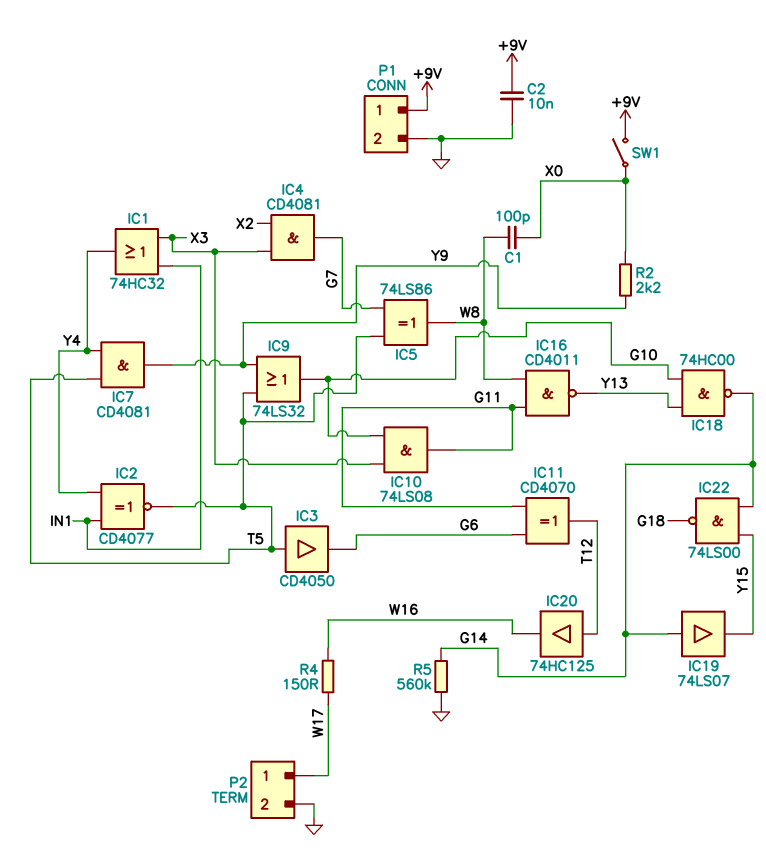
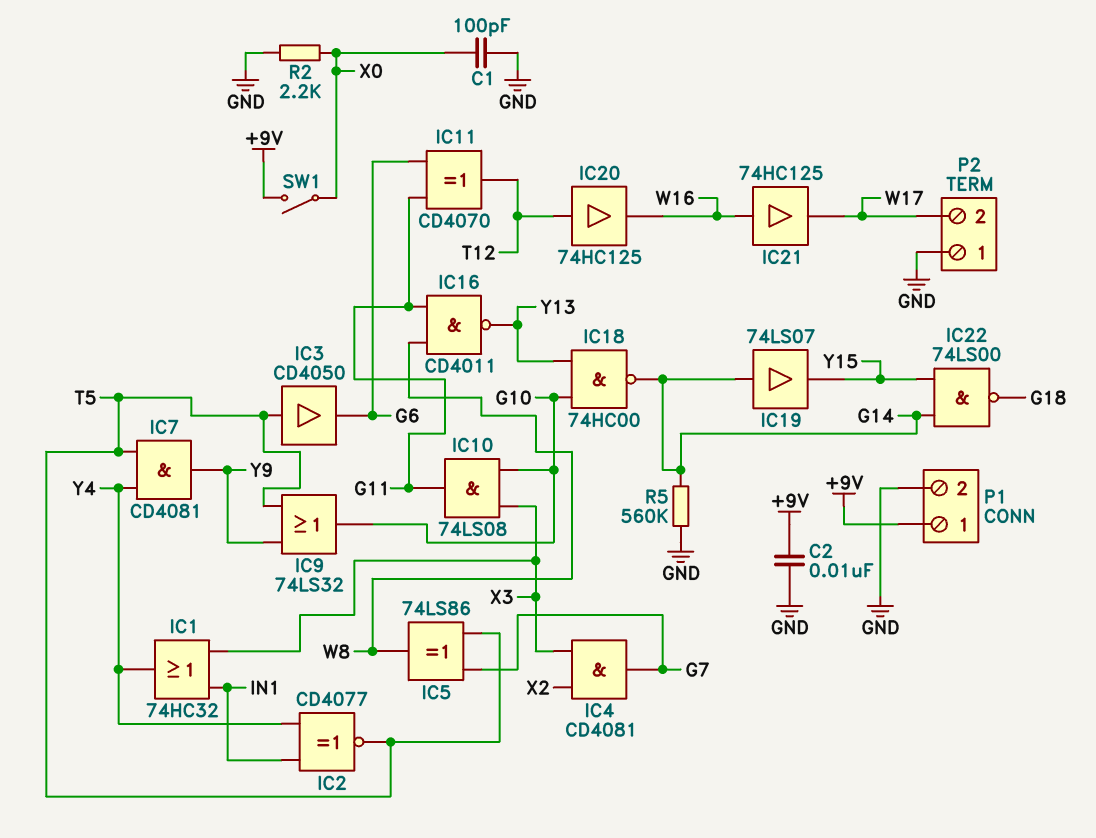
C1: 100pF (W8, X0) -> 100pF (GND, X0)
IC21: none -> buffer 74HC125 (in W16, out W17)
P2 pin 1: W17 -> GND
P2 pin 2: GND -> W17
R2: 2.2k (X0, Y9) -> 2.2k (GND, X0)
R4: 150 (W16, W17) -> none

